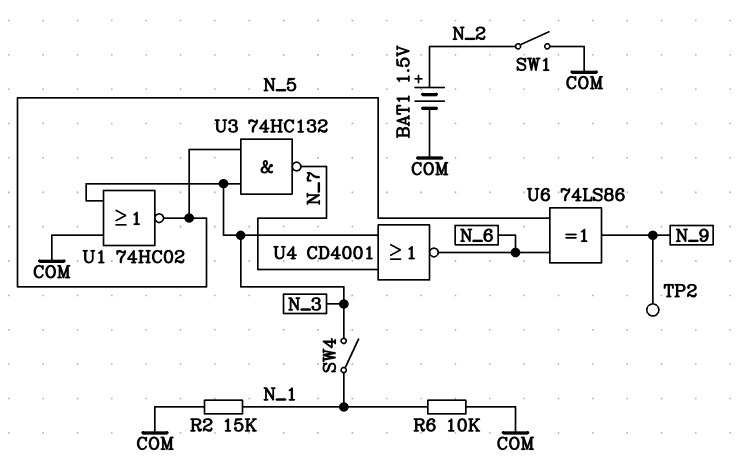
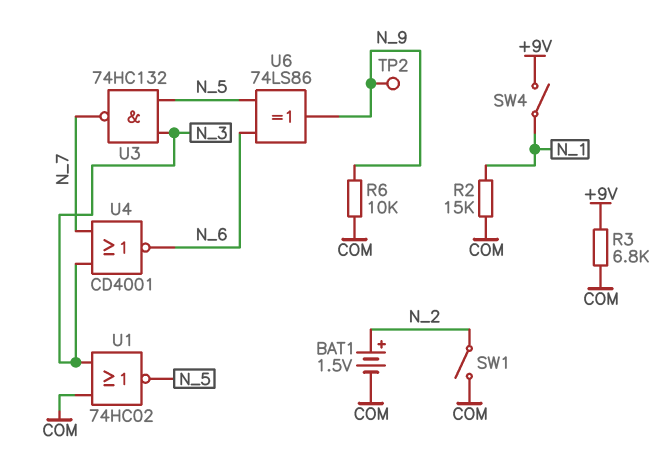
R3: none -> 6.8k (+9V, COM)
R6: 10k (COM, N_1) -> 10k (COM, N_9)
SW4: switch (N_1, N_3) -> switch (+9V, N_1)

